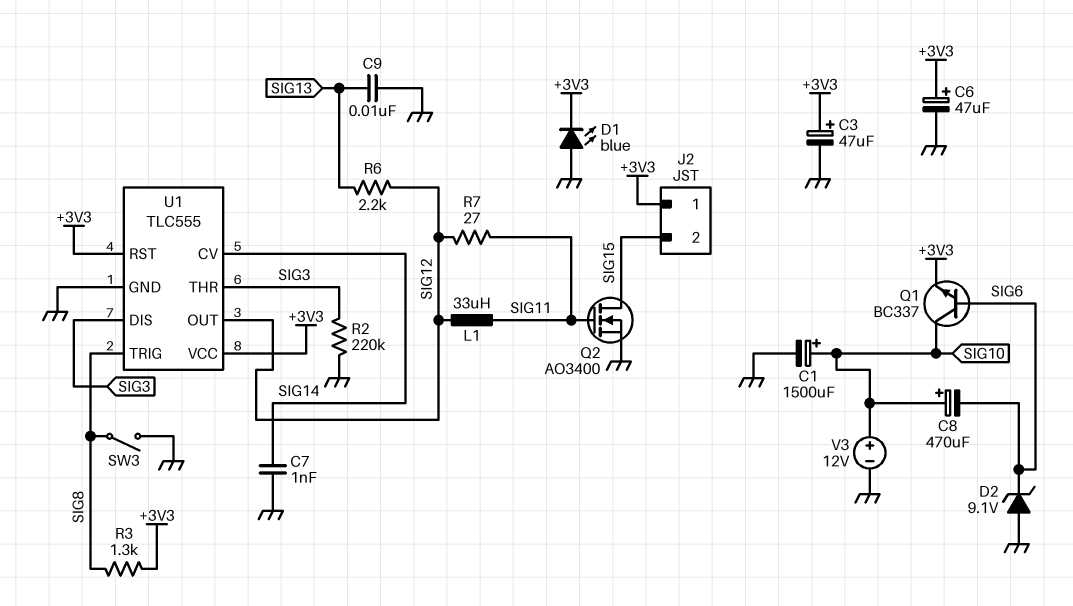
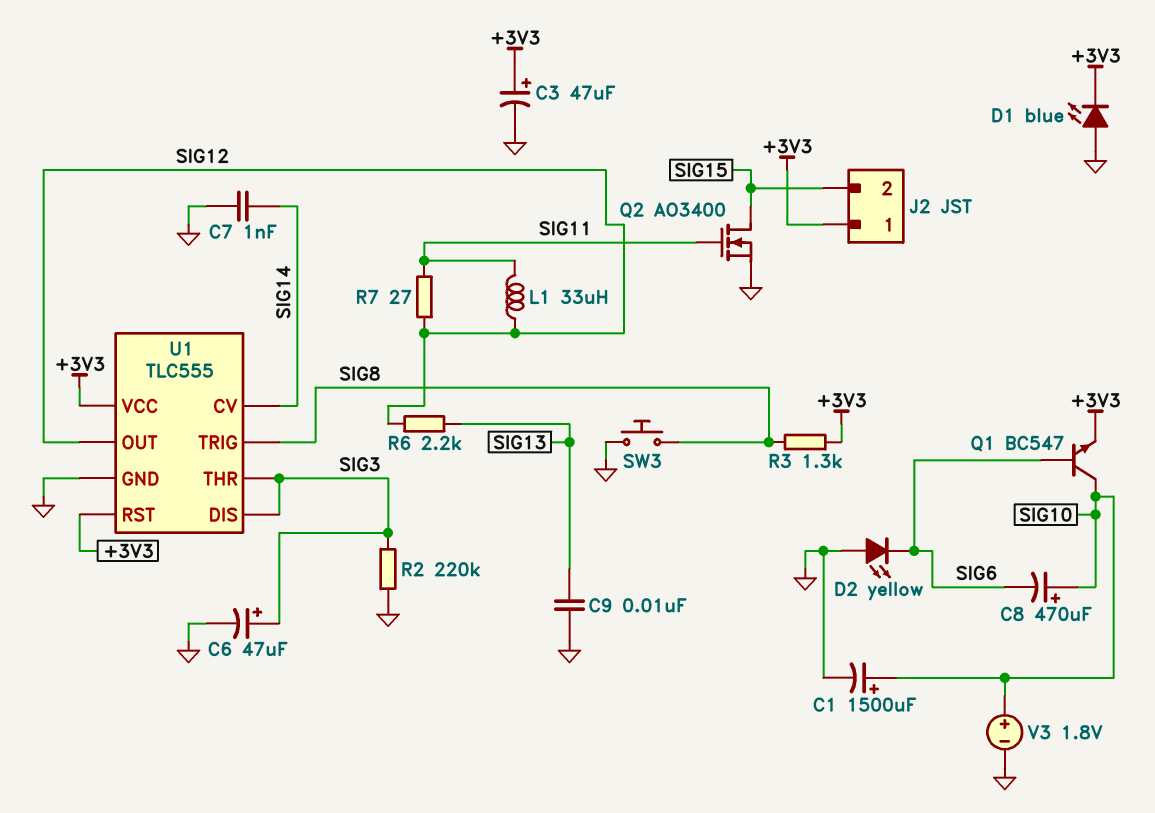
C6: 47uF (plus +3V3, minus GND) -> 47uF (plus SIG3, minus GND)
D2: zener 9.1V (A GND, K SIG6) -> LED yellow (A GND, K SIG6)
Q1: NPN BC337 (B SIG6, C SIG10, E +3V3) -> NPN BC547 (B SIG6, C SIG10, E +3V3)
SW3: switch (GND, SIG8) -> button (GND, SIG8)
V3: 12V (plus SIG10, minus GND) -> 1.8V (plus SIG10, minus GND)

